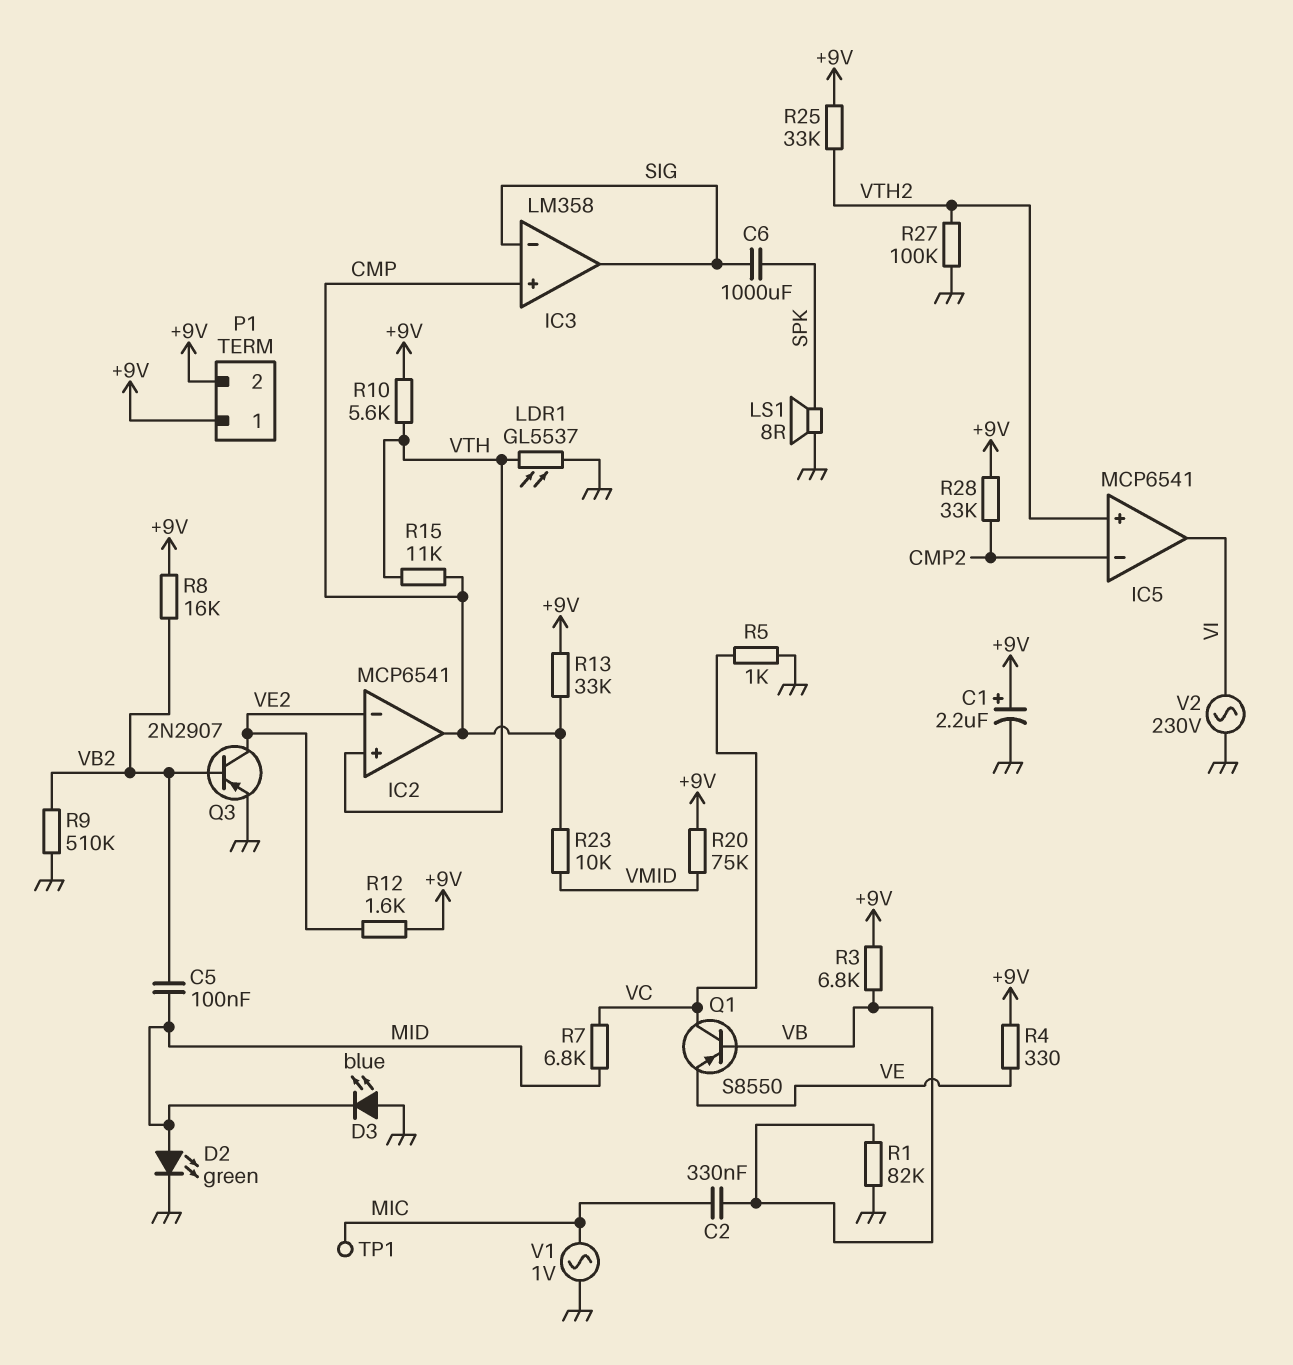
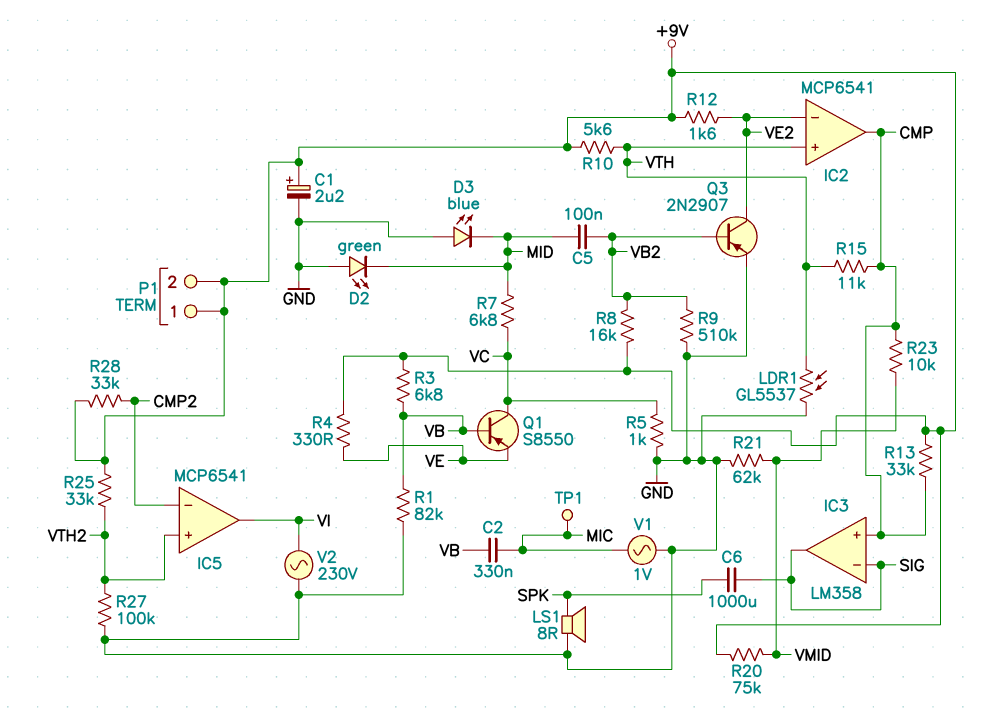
D2: LED green (A MID, K GND) -> LED green (A GND, K MID)
R21: none -> 62k (GND, VMID)

